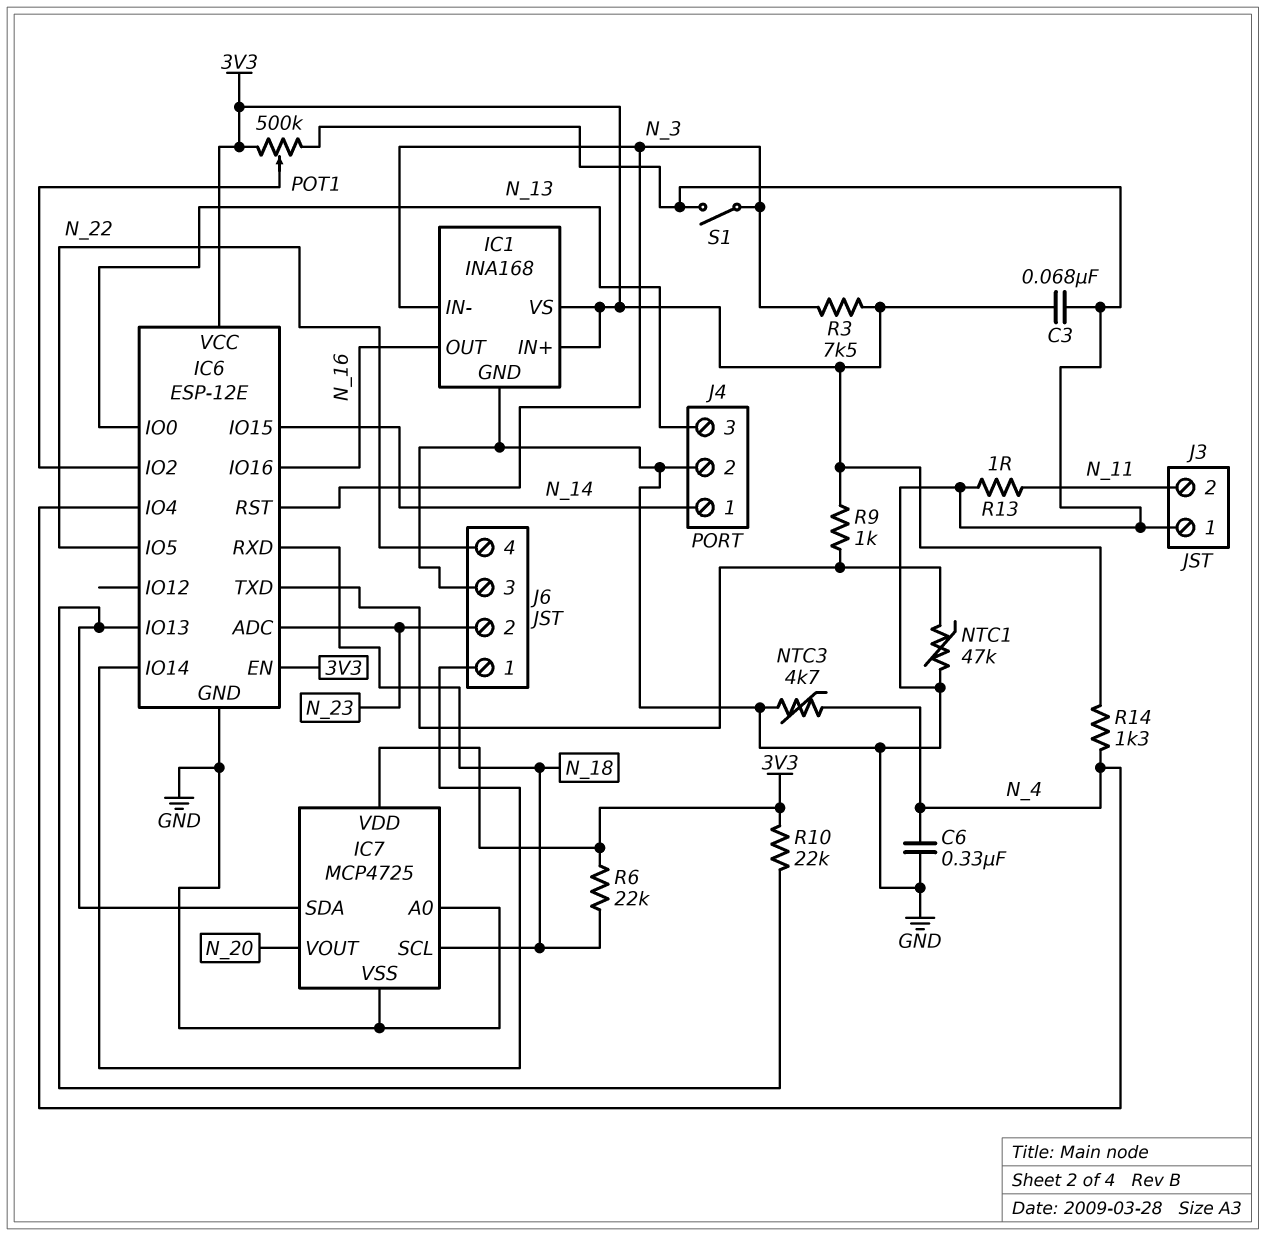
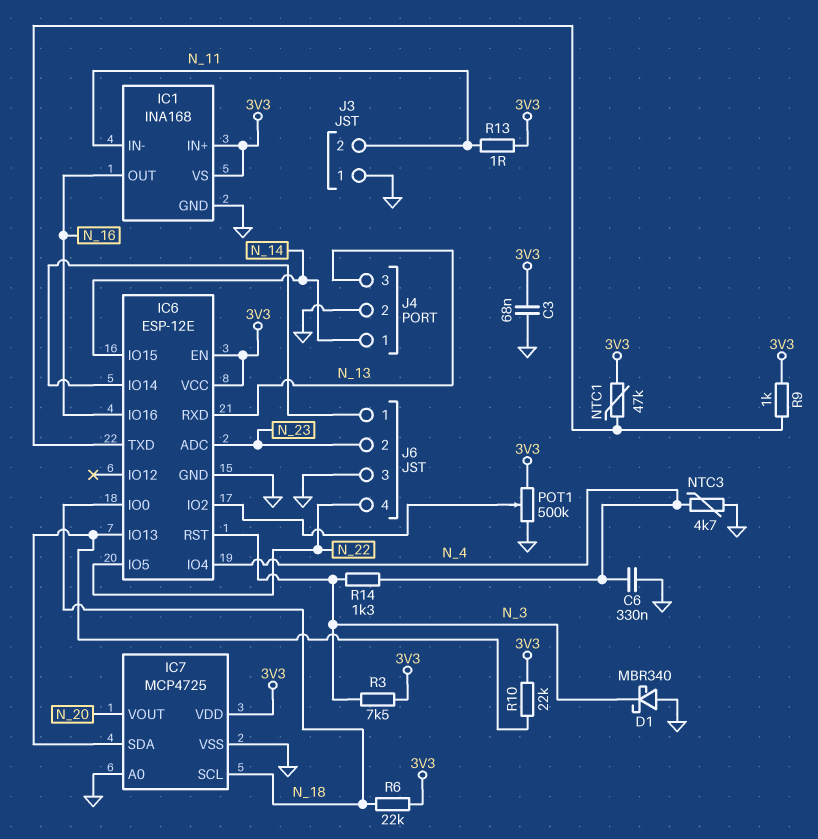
D1: none -> schottky MBR340 (A GND, K N_3)
IC1 pin IN-: N_3 -> N_11
IC6 pin IO0: N_13 -> N_18
IC6 pin RXD: N_18 -> N_13
NTC1: 47k (GND, IC6/TXD) -> 47k (3V3, IC6/TXD)
R13: 1 (GND, N_11) -> 1 (3V3, N_11)
R14: 1.3k (3V3, N_4) -> 1.3k (N_3, N_4)
S1: switch (GND, N_3) -> none

